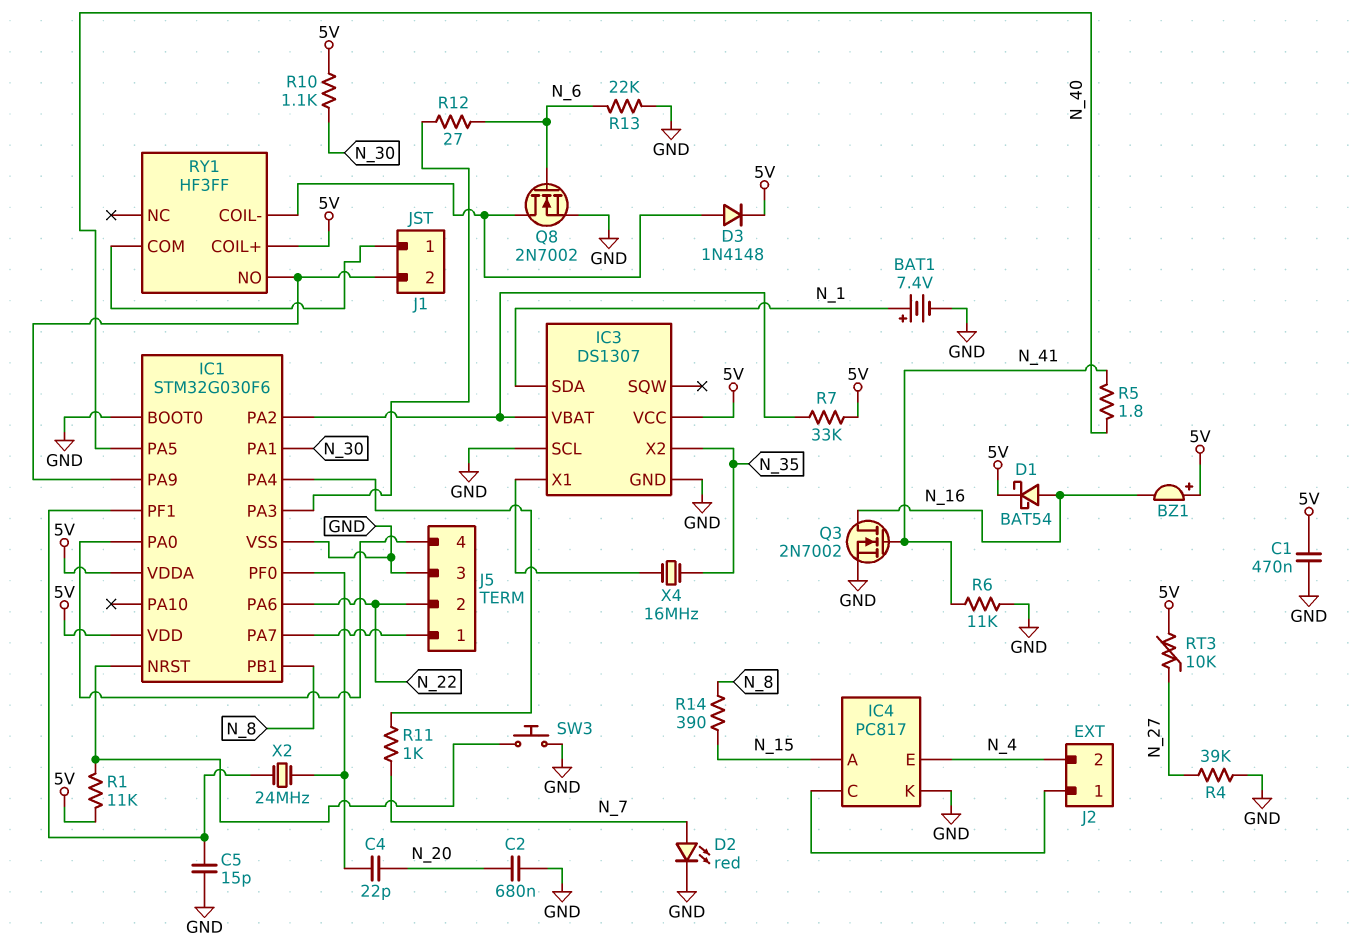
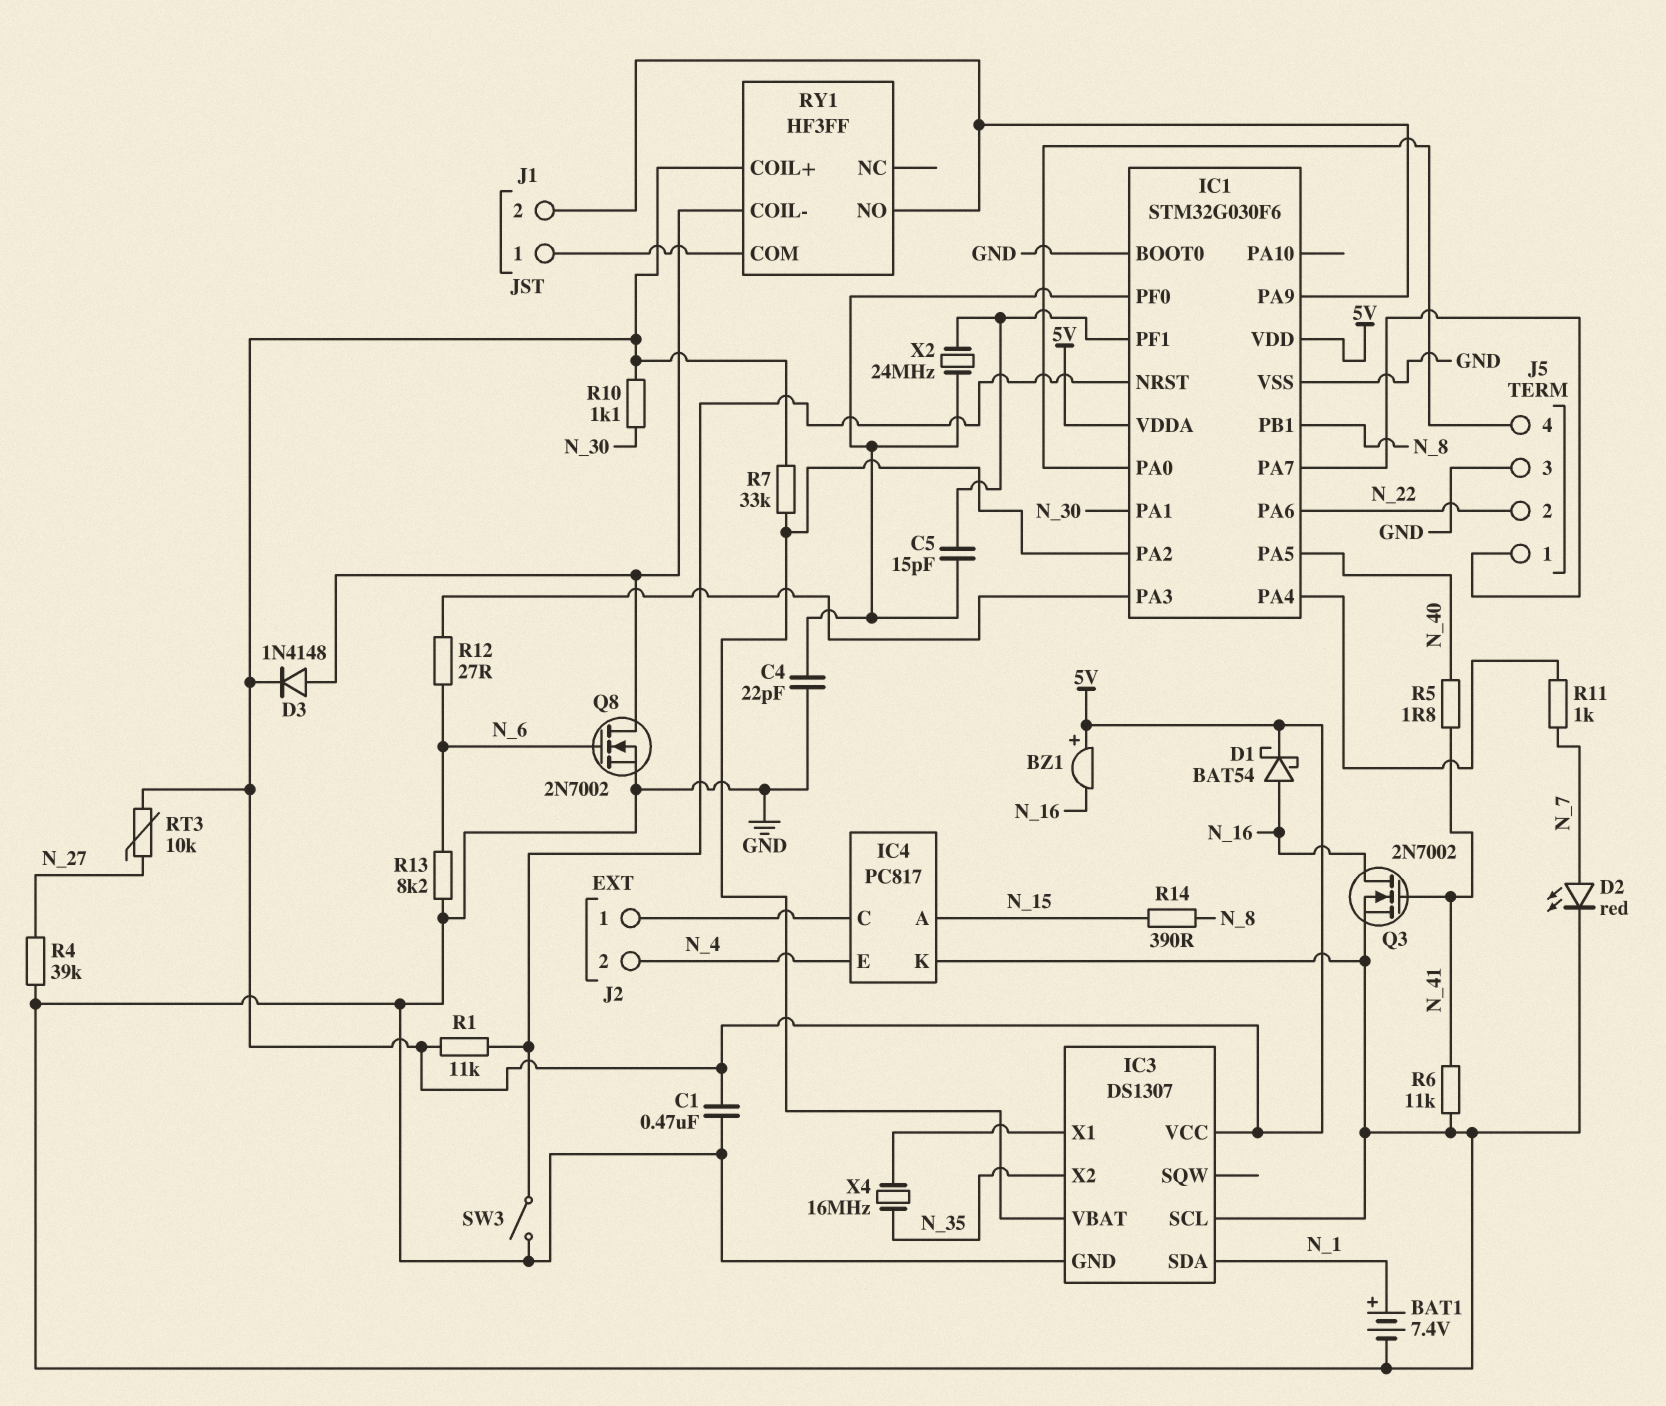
C2: 680nF (GND, N_20) -> none
C4: 22pF (IC1/PF0, N_20) -> 22pF (GND, IC1/PF0)
C5: 15pF (GND, IC1/PF1) -> 15pF (IC1/PF0, IC1/PF1)
R13: 22k (GND, N_6) -> 8.2k (GND, N_6)
SW3: button (GND, IC1/NRST) -> switch (GND, IC1/NRST)

